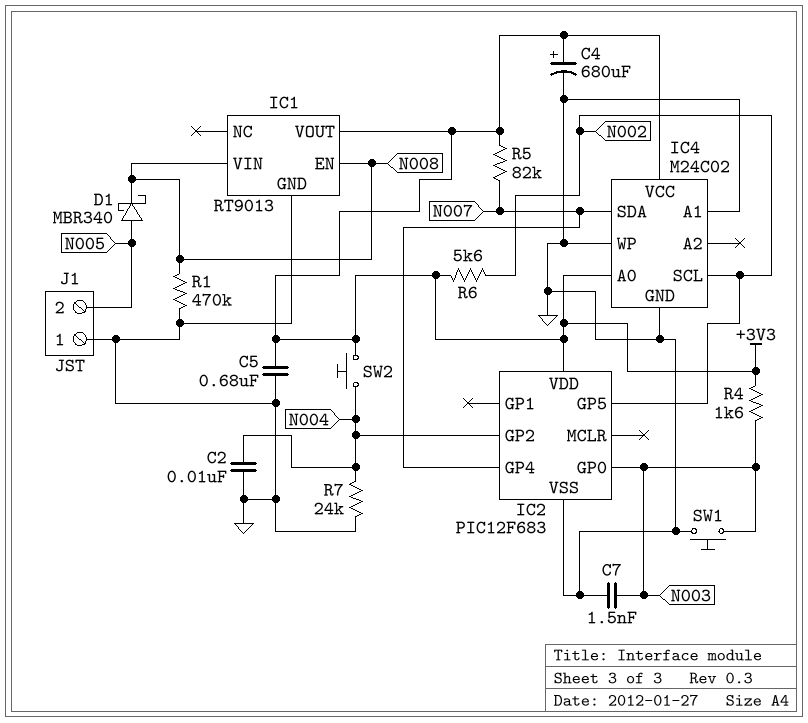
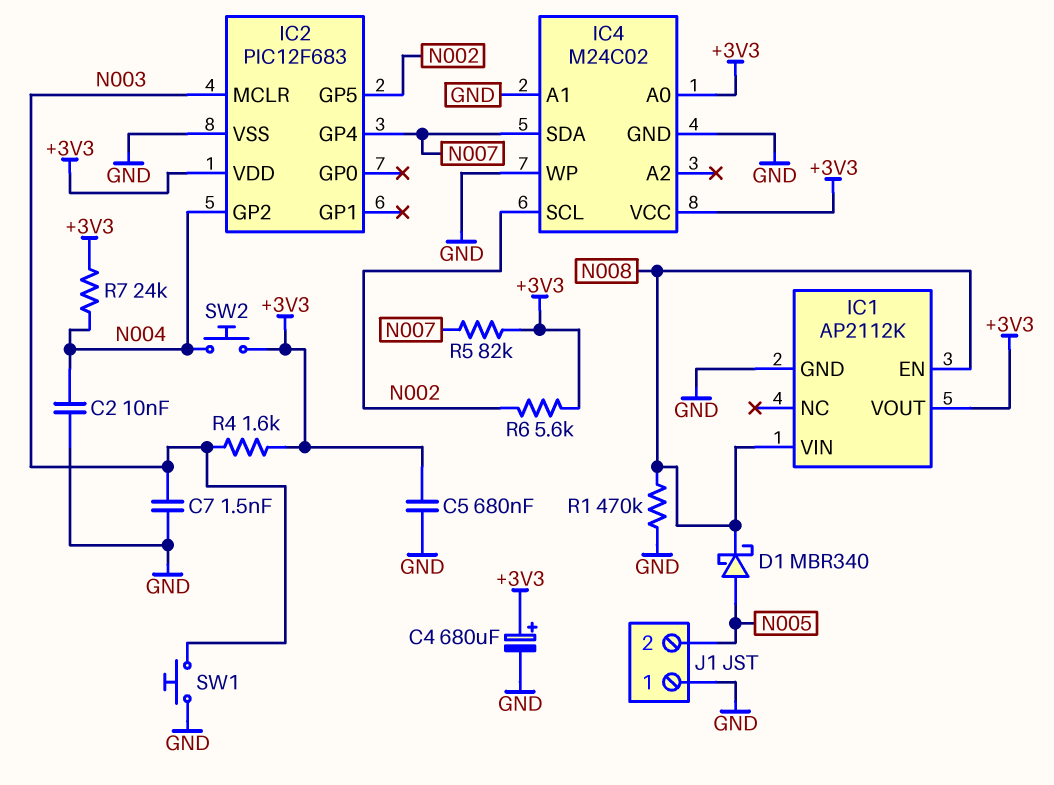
IC1: RT9013 -> AP2112K
IC2 pin GP0: N003 -> none
IC2 pin MCLR: none -> N003
R7: 24k (GND, N004) -> 24k (+3V3, N004)

